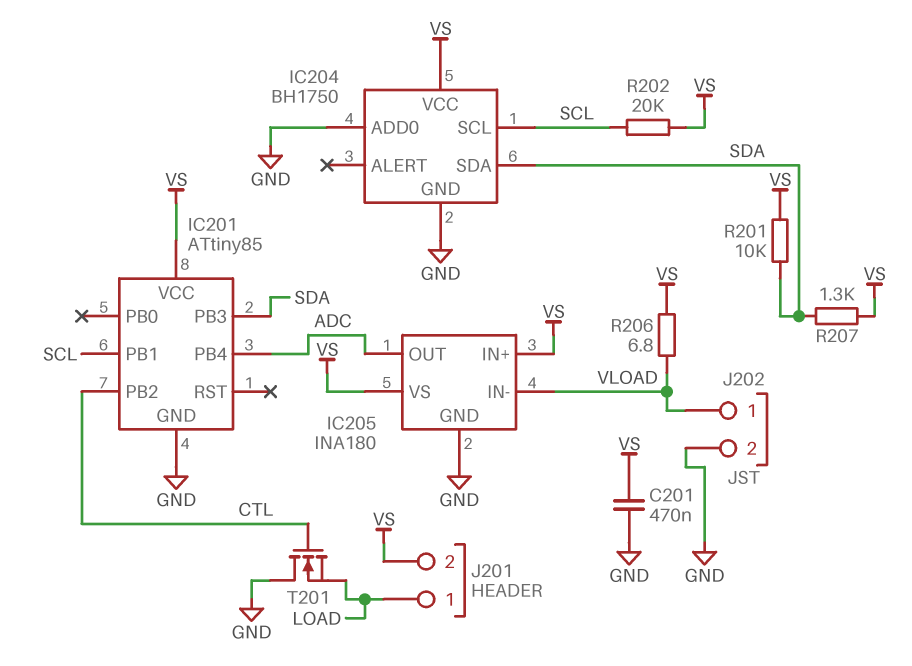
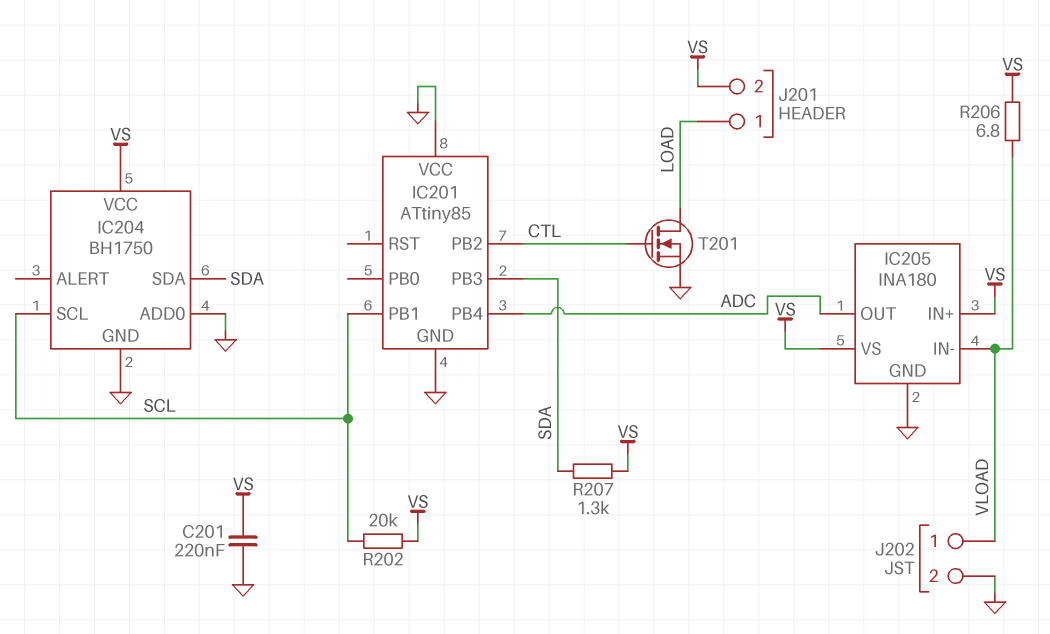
C201: 470nF (GND, VS) -> 220nF (GND, VS)
IC201 pin VCC: VS -> GND
R201: 10k (SDA, VS) -> none
T201: NMOS (G CTL, D GND, S LOAD) -> NMOS (G CTL, D LOAD, S GND)

